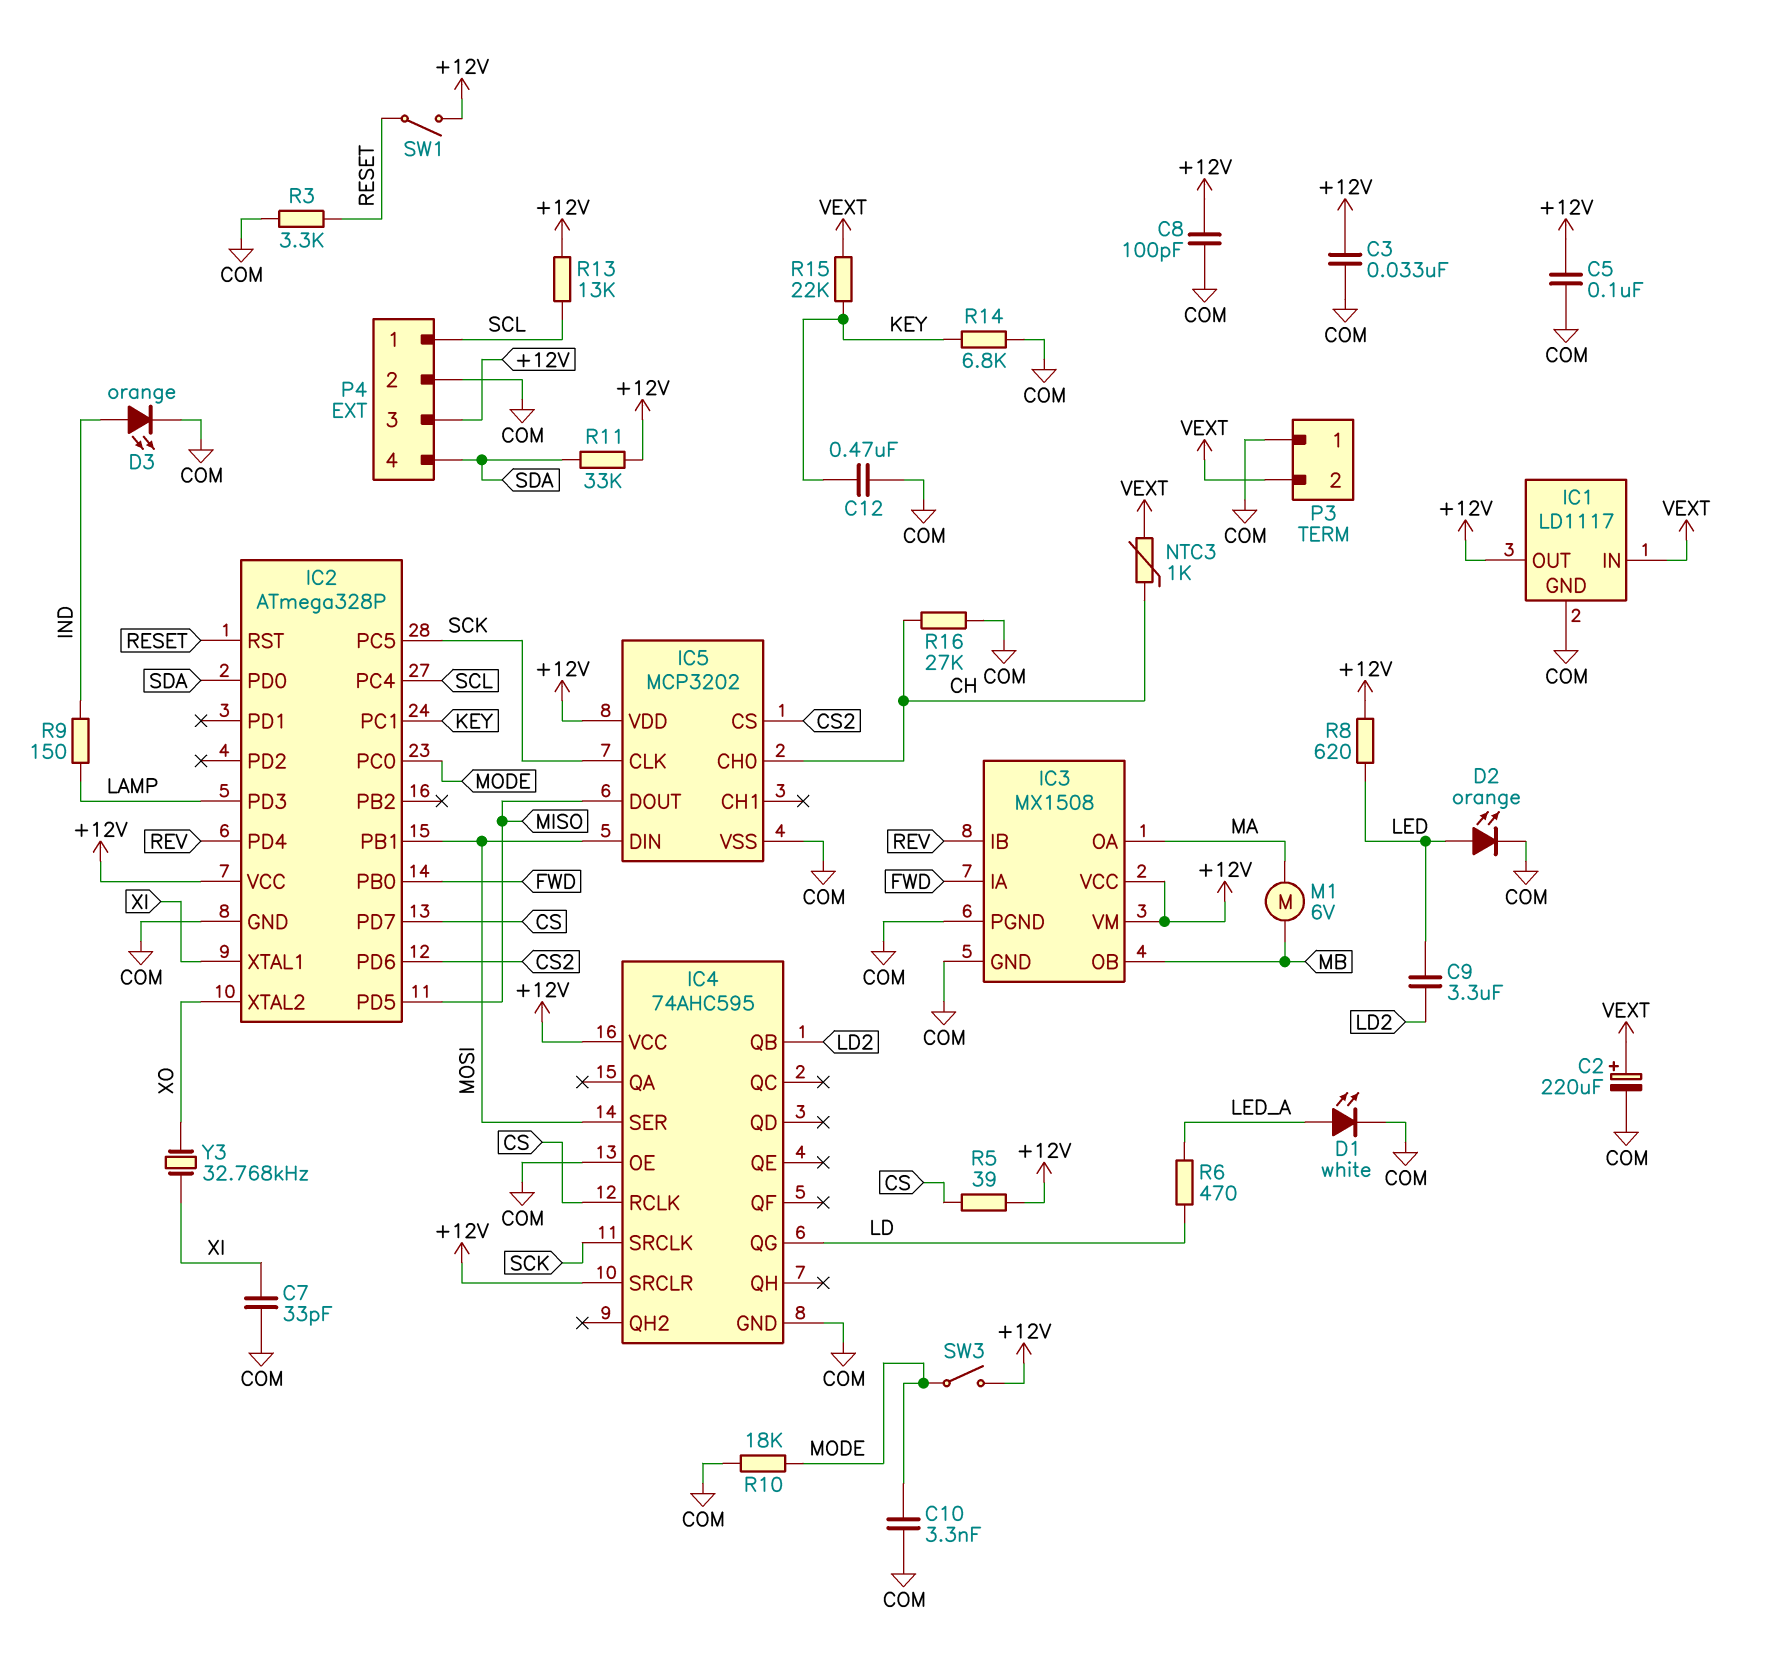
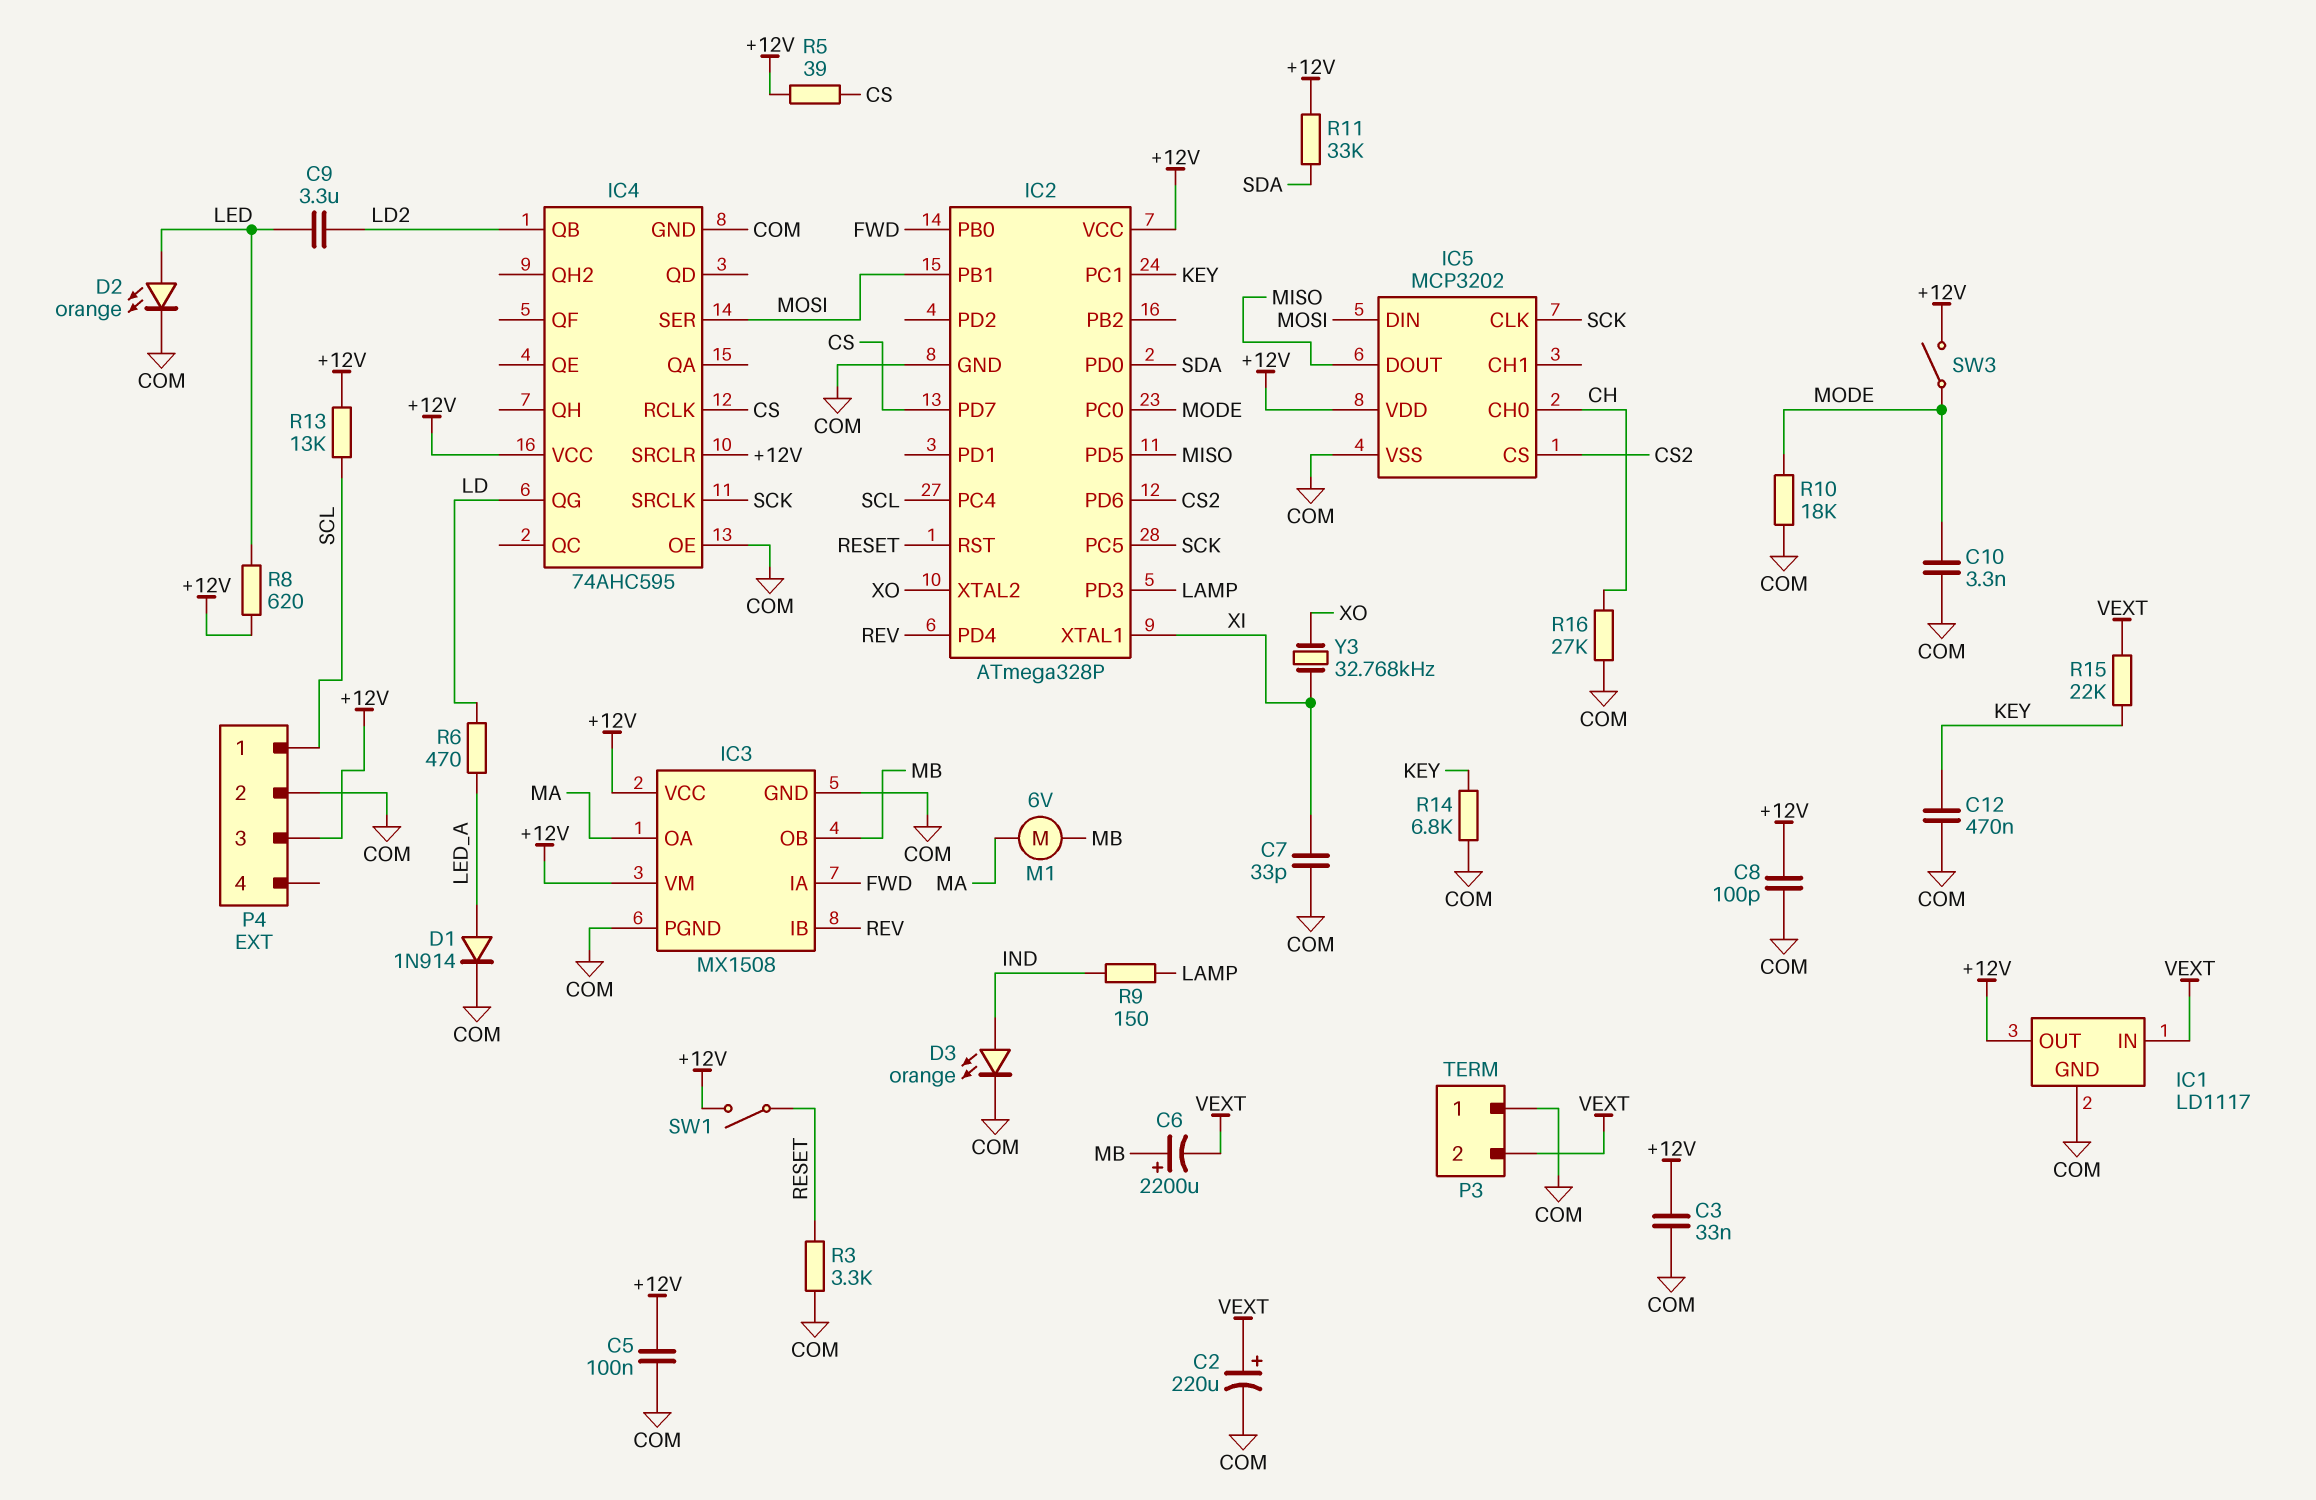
C6: none -> 2200uF (plus MB, minus VEXT)
D1: LED white (A LED_A, K COM) -> diode 1N914 (A LED_A, K COM)
NTC3: 1k (CH, VEXT) -> none
P4 pin 4: SDA -> none

